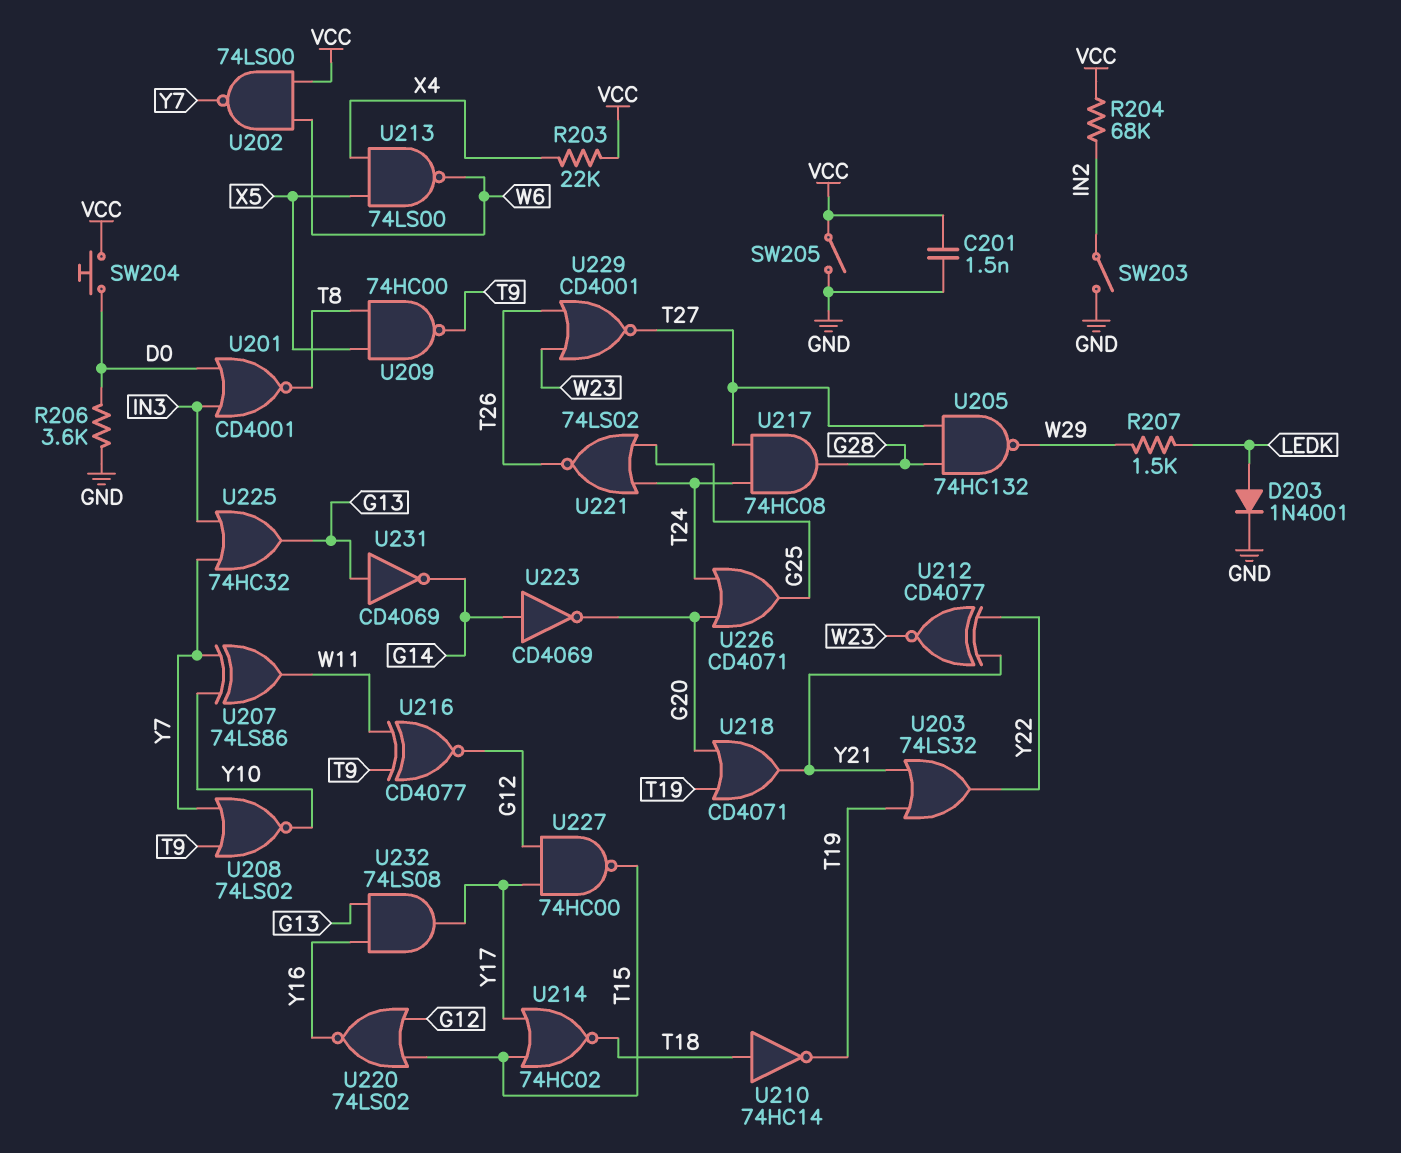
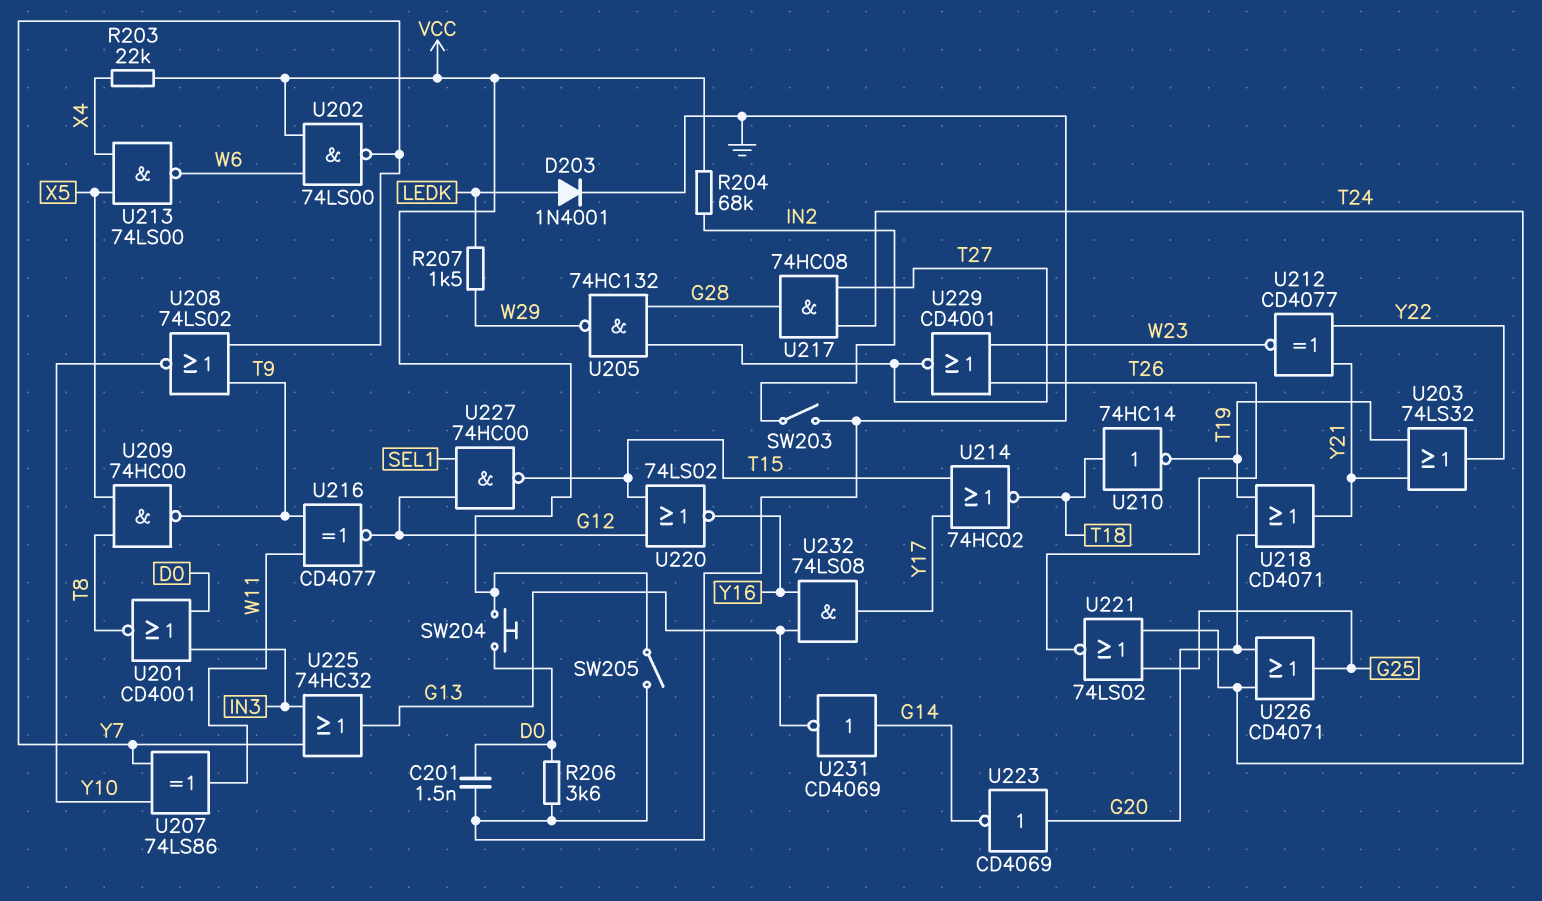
C201: 1.5nF (GND, VCC) -> 1.5nF (D0, GND)
U223: NOT CD4069 (in G14, out G20) -> NOT CD4069 (in G20, out G14)
U227: NAND 74HC00 (in G12, in Y17, out T15) -> NAND 74HC00 (in G12, in SEL1, out T15)
U231: NOT CD4069 (in G13, out G14) -> NOT CD4069 (in G14, out G13)

